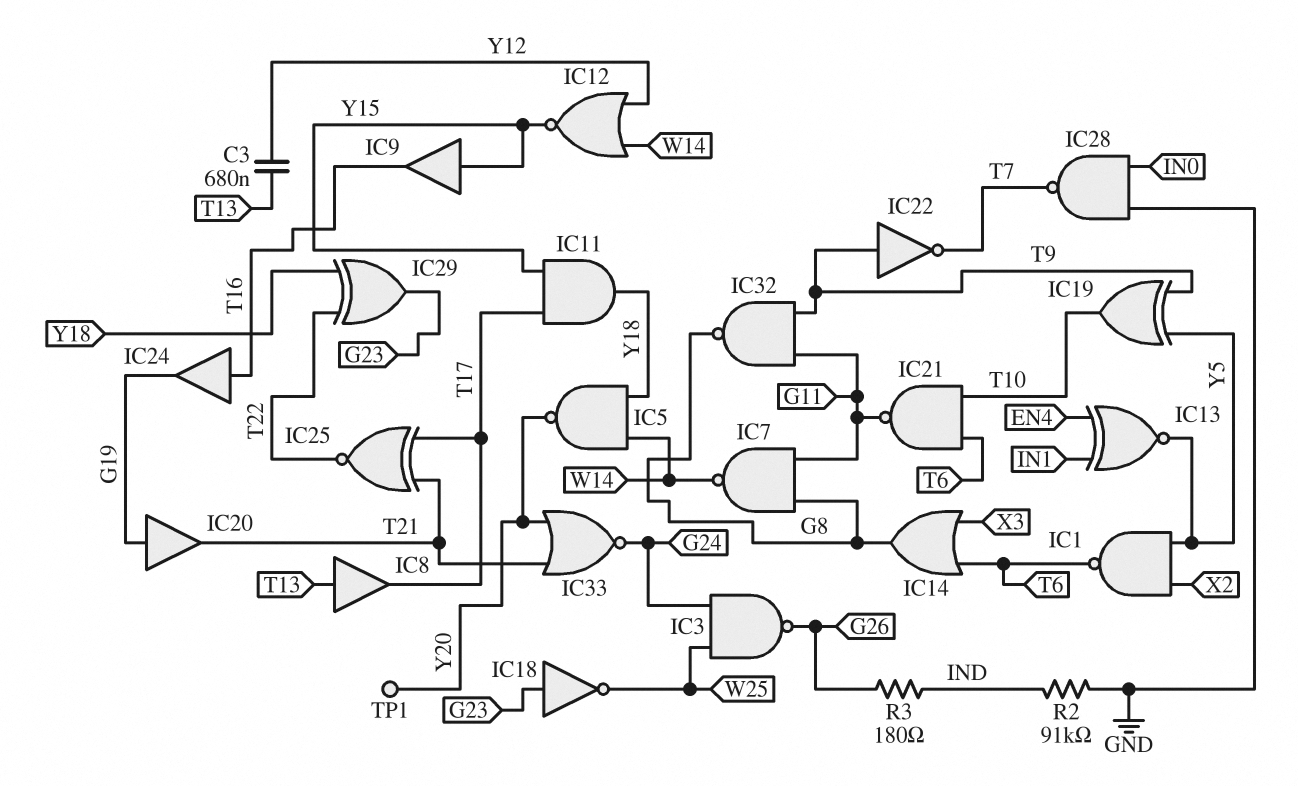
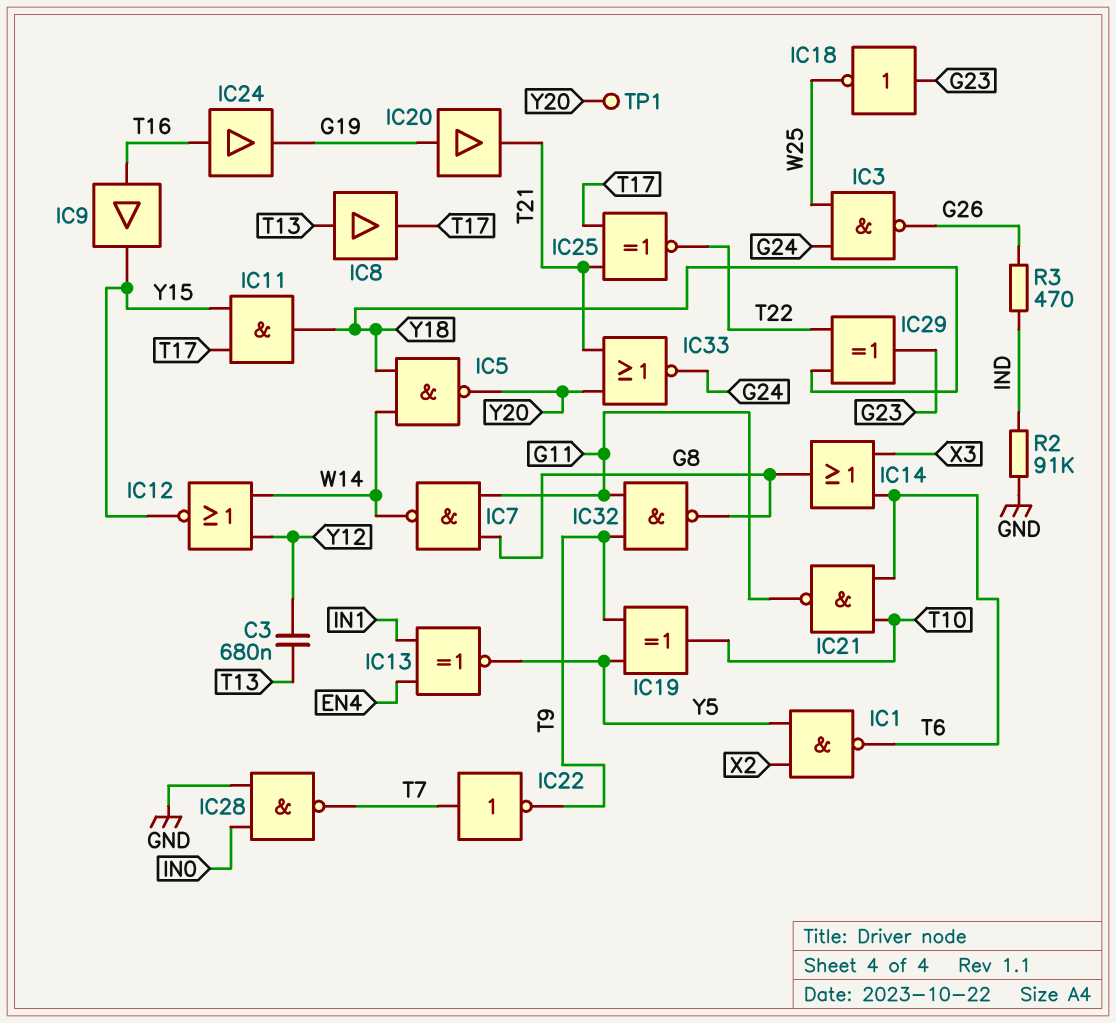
IC9: buffer (in Y15, out T16) -> buffer (in T16, out Y15)
IC22: NOT (in T9, out T7) -> NOT (in T7, out T9)
R3: 180 (G26, IND) -> 470 (G26, IND)

